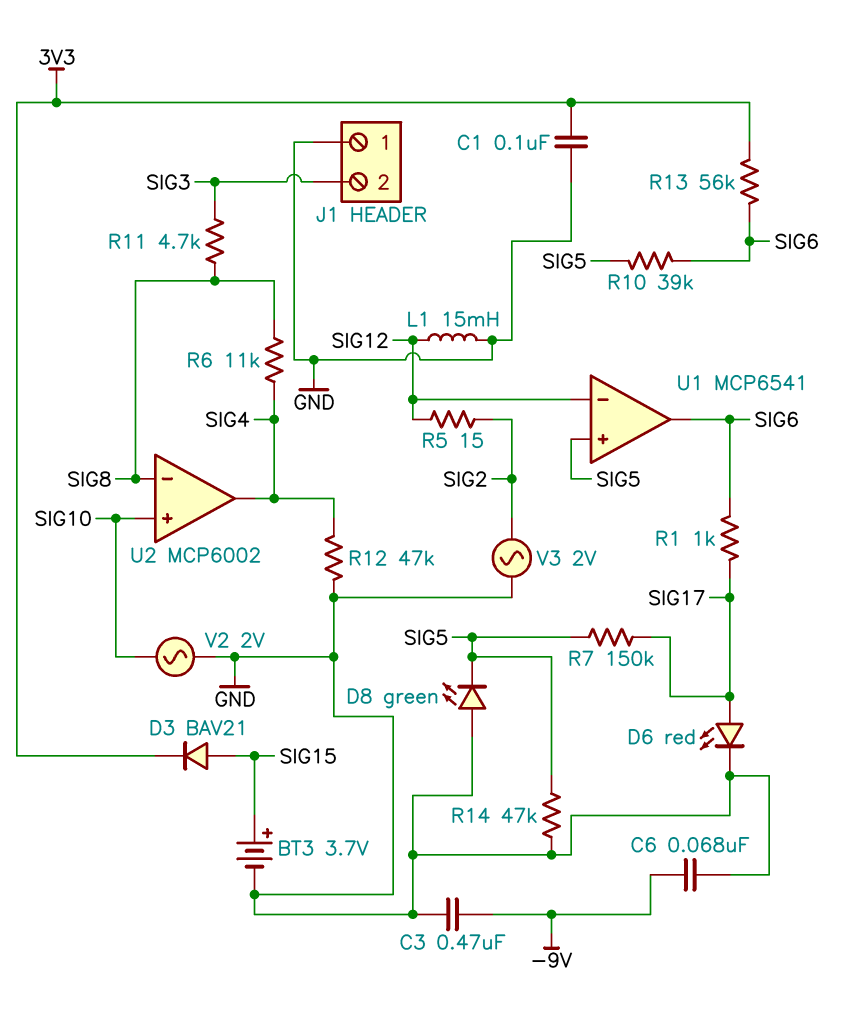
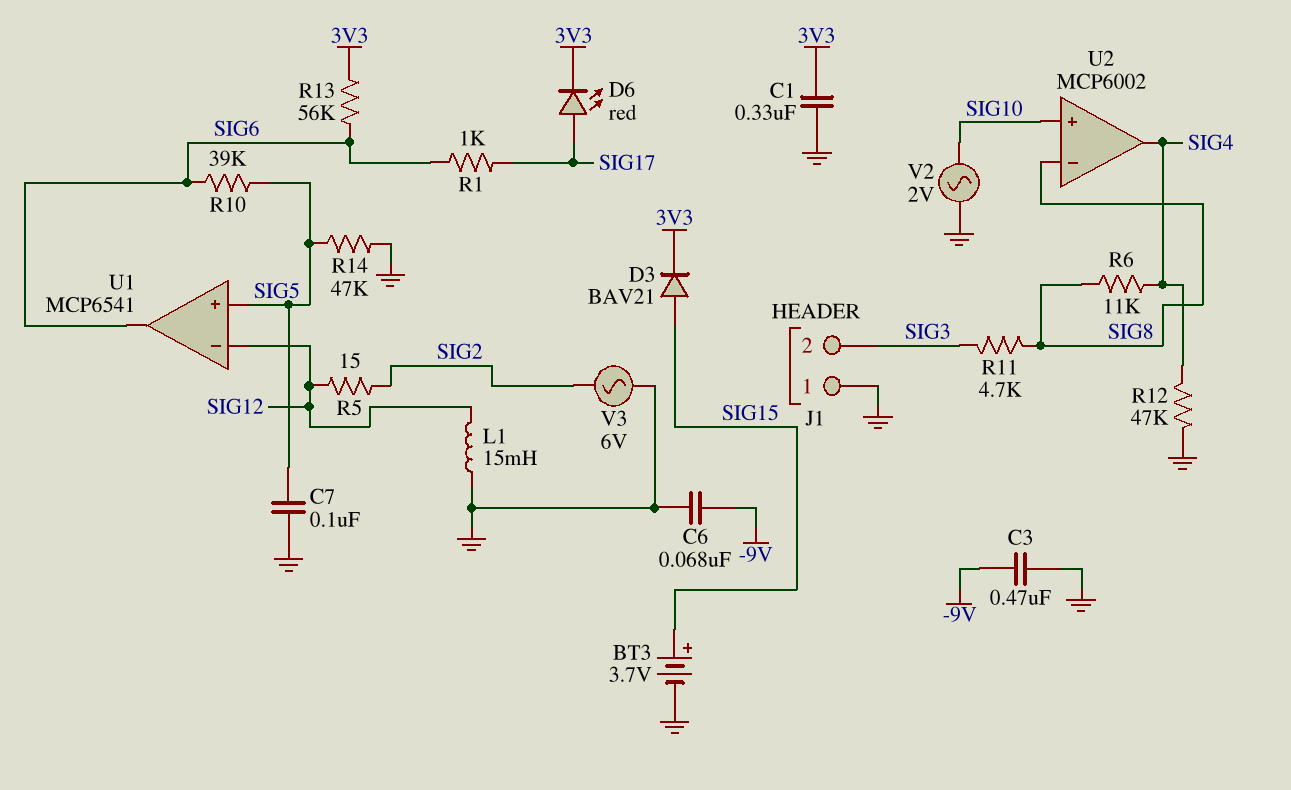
C1: 100nF (3V3, GND) -> 330nF (3V3, GND)
C7: none -> 100nF (GND, SIG5)
D6: LED red (A SIG17, K GND) -> LED red (A SIG17, K 3V3)
D8: LED green (A GND, K SIG5) -> none
R7: 150k (SIG5, SIG17) -> none
V3: AC 2V (GND, SIG2) -> AC 6V (GND, SIG2)

